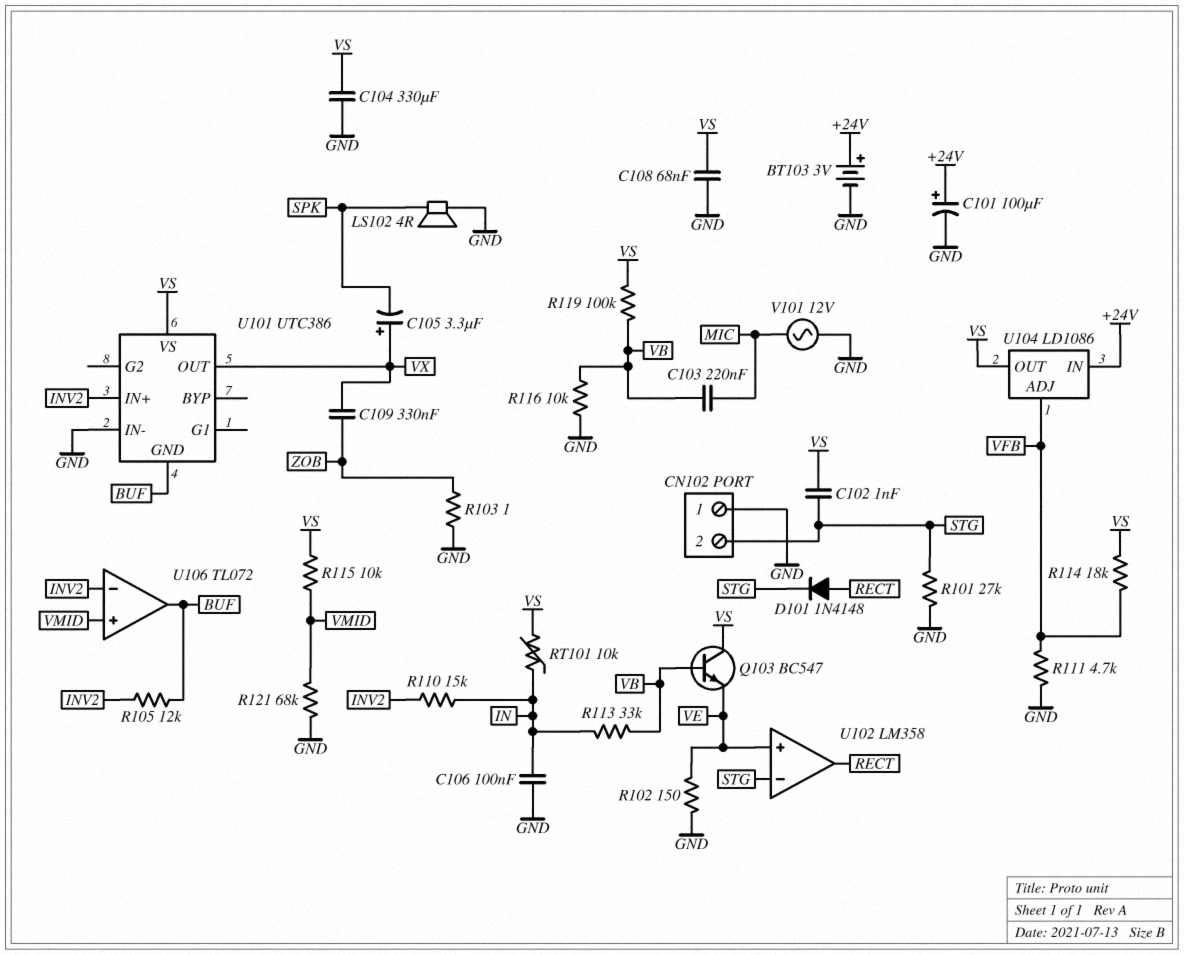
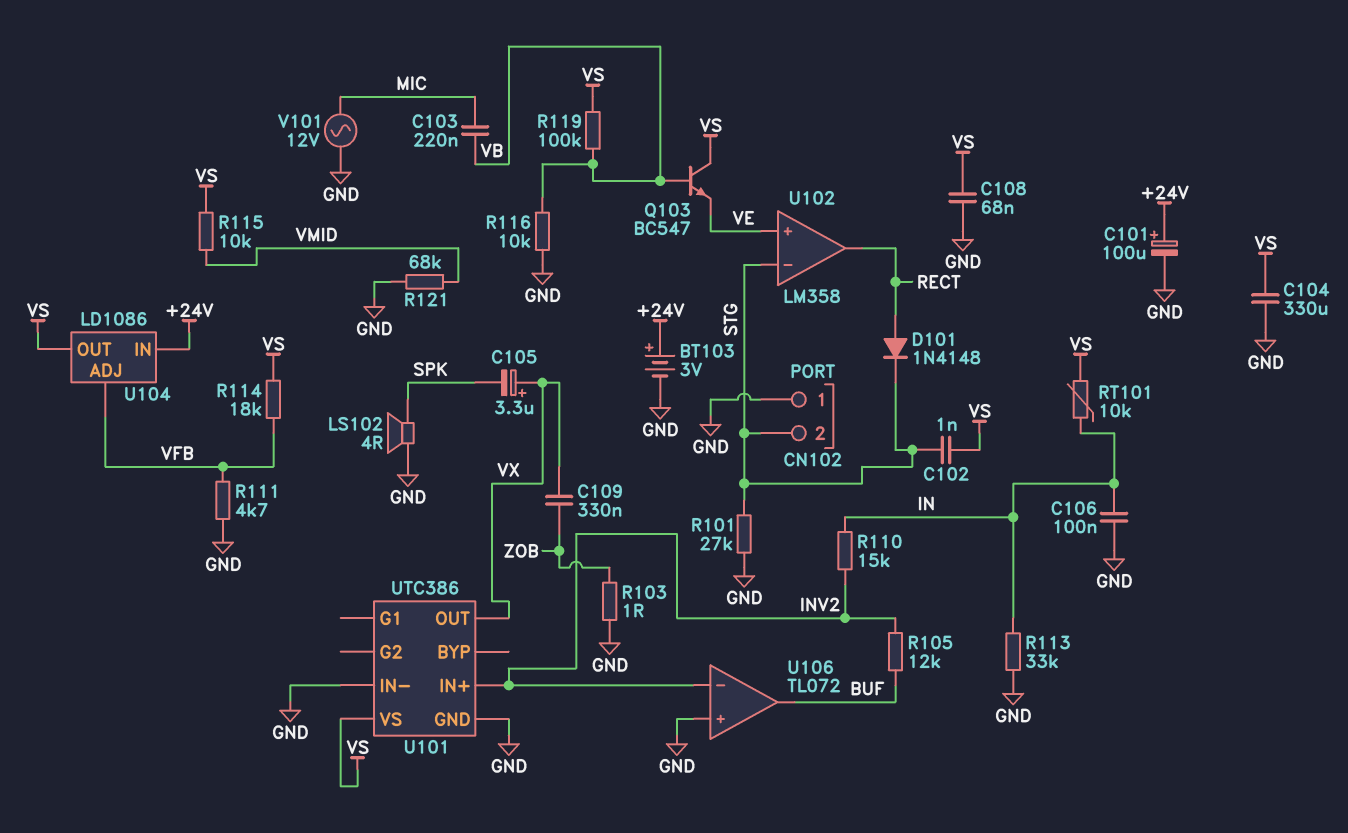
R102: 150 (GND, VE) -> none
R113: 33k (IN, VB) -> 33k (GND, IN)
U101 pin GND: BUF -> GND
U106 pin in+: VMID -> GND

